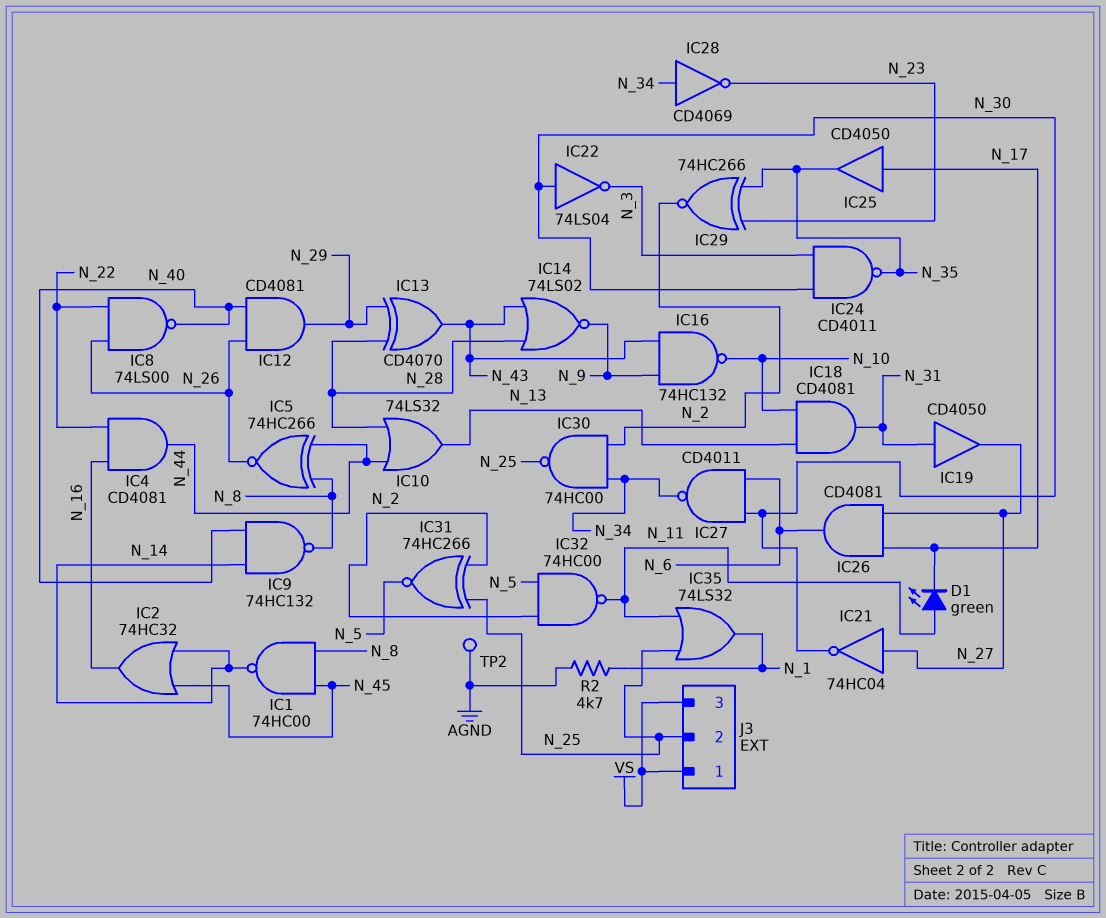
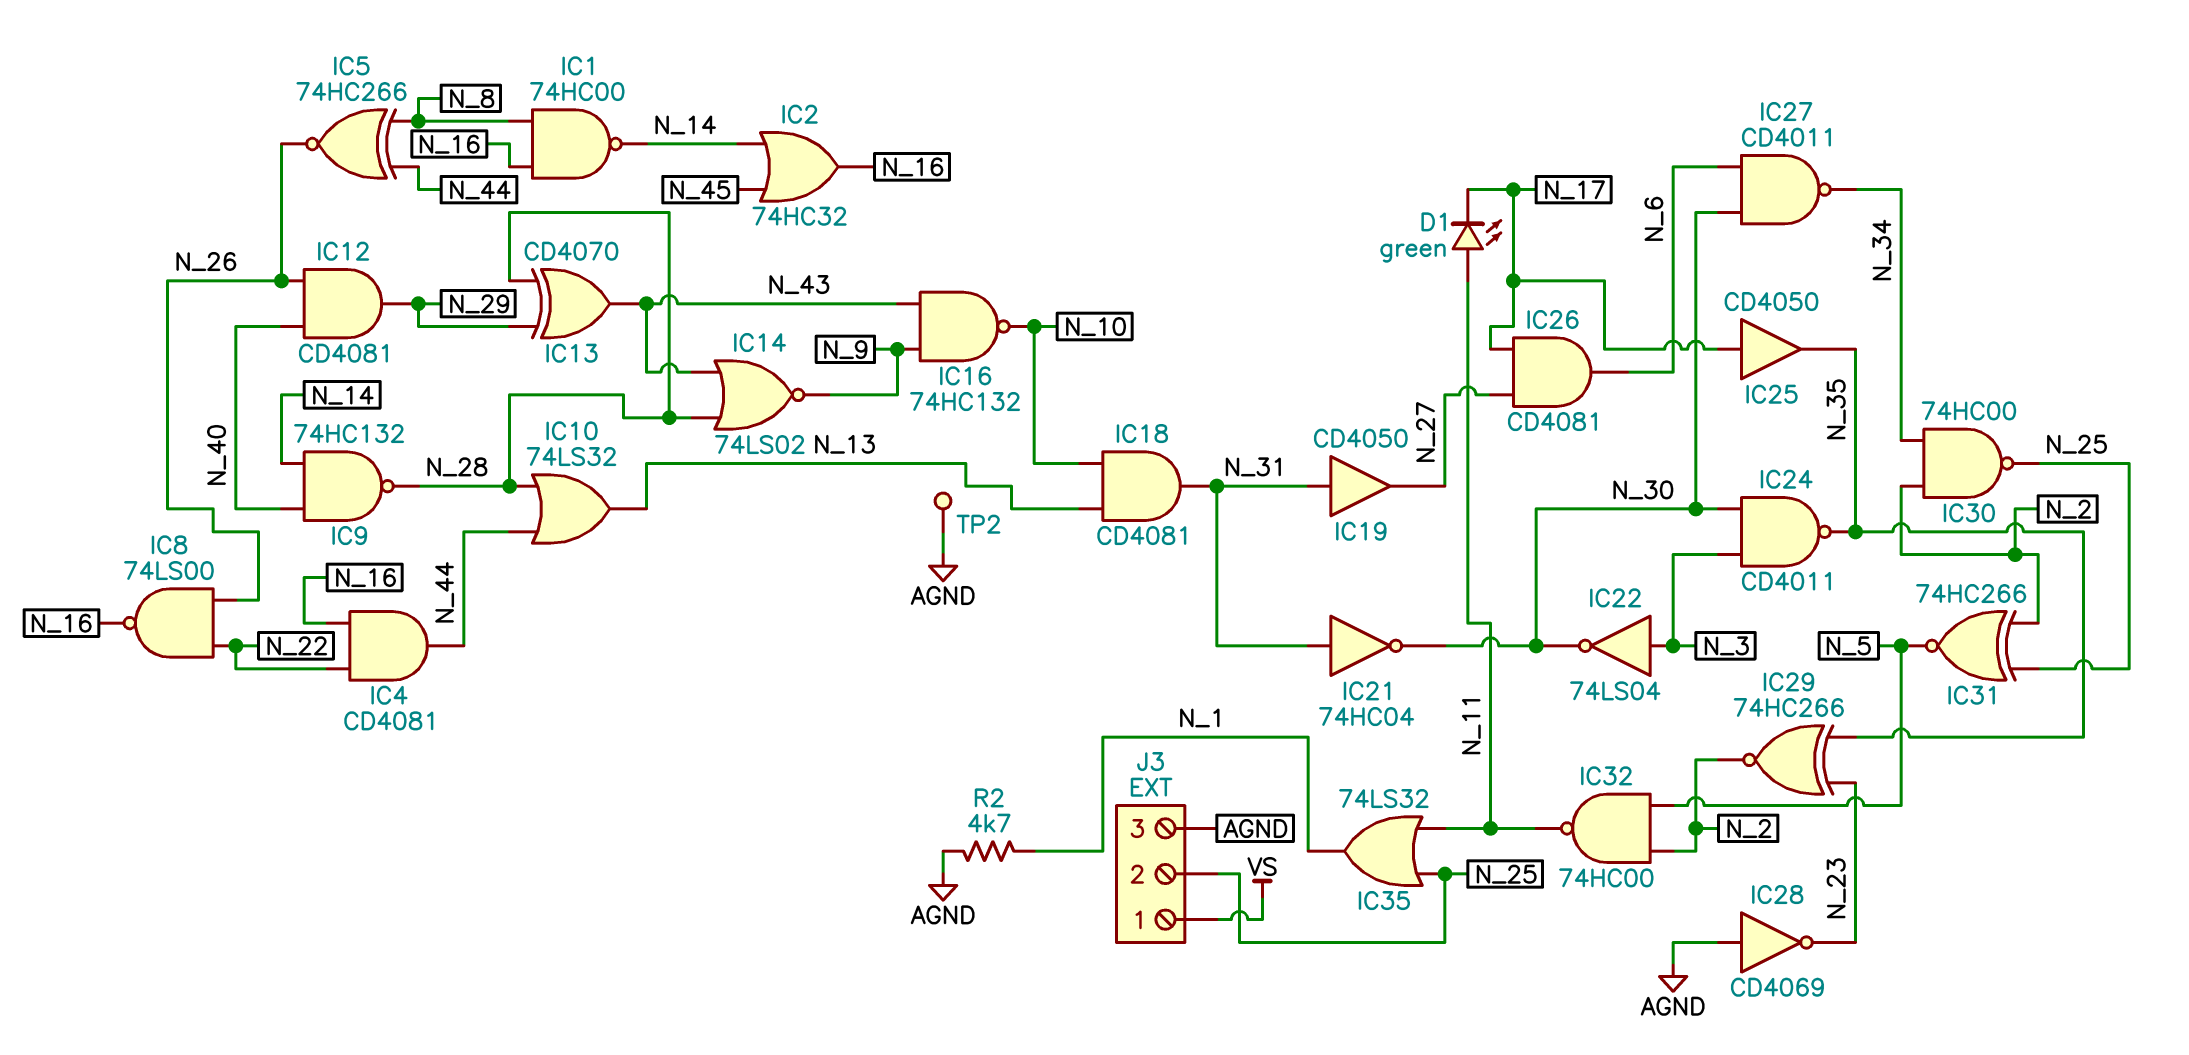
IC1: NAND 74HC00 (in N_8, in N_45, out N_14) -> NAND 74HC00 (in N_8, in N_16, out N_14)
IC8: NAND 74LS00 (in N_22, in N_26, out N_40) -> NAND 74LS00 (in N_22, in N_26, out N_16)
IC9: NAND 74HC132 (in N_14, in N_40, out N_8) -> NAND 74HC132 (in N_14, in N_40, out N_28)
IC21: NOT 74HC04 (in N_27, out N_30) -> NOT 74HC04 (in N_31, out N_30)
IC22: NOT 74LS04 (in N_30, out N_3) -> NOT 74LS04 (in N_3, out N_30)
IC28: NOT CD4069 (in N_34, out N_23) -> NOT CD4069 (in AGND, out N_23)
J3 pin 3: VS -> AGND

